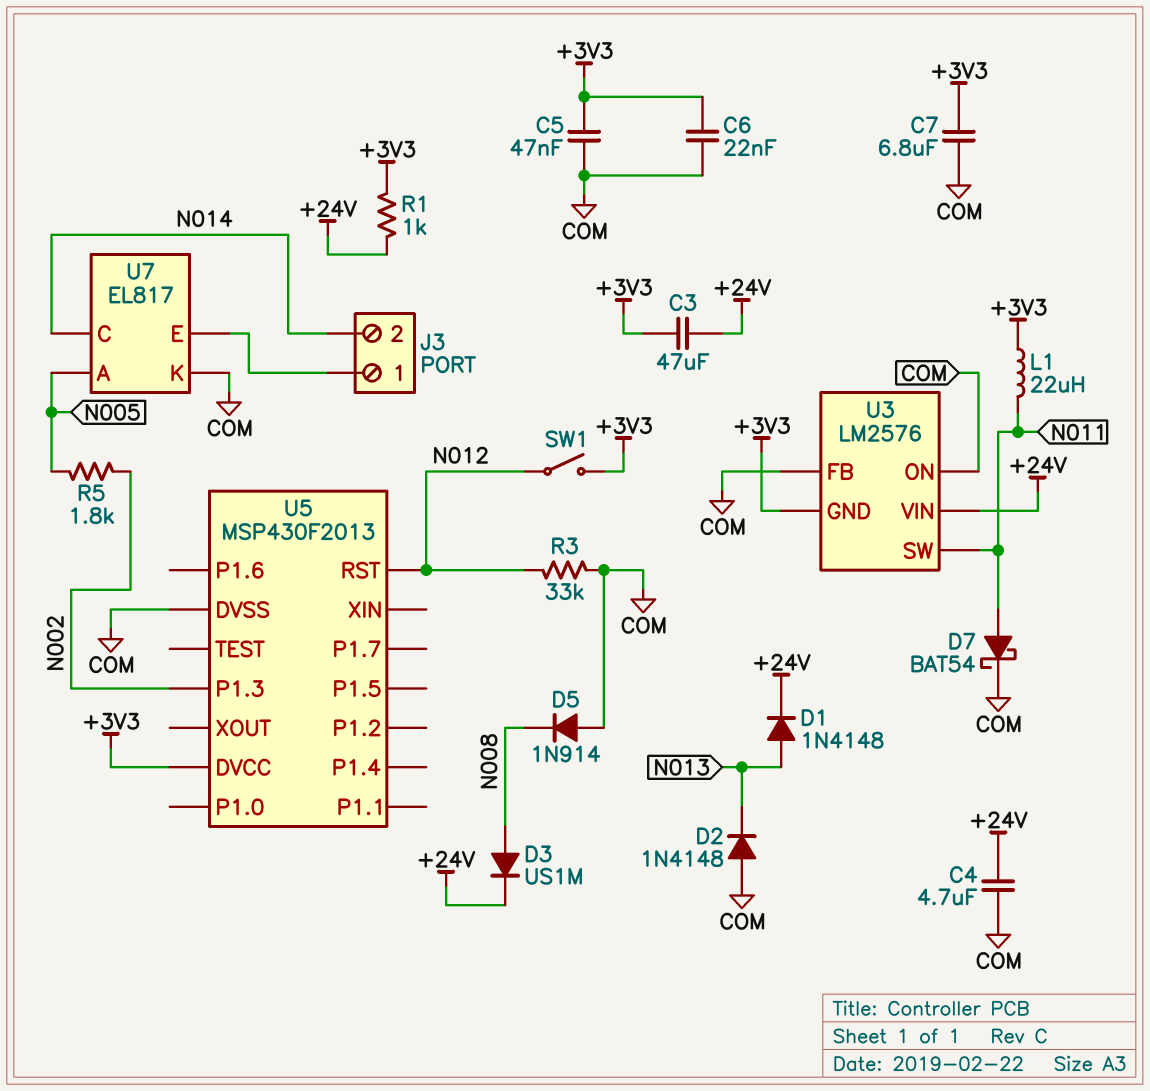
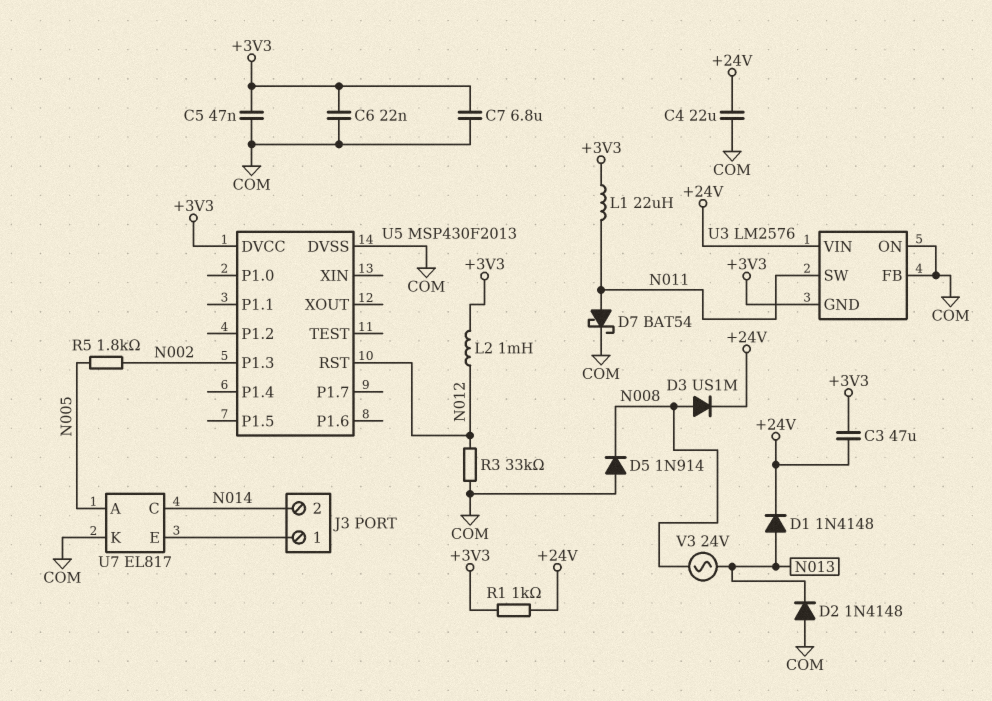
C4: 4.7uF (+24V, COM) -> 22uF (+24V, COM)
L2: none -> 1mH (+3V3, N012)
SW1: switch (+3V3, N012) -> none
V3: none -> AC 24V (N008, N013)

